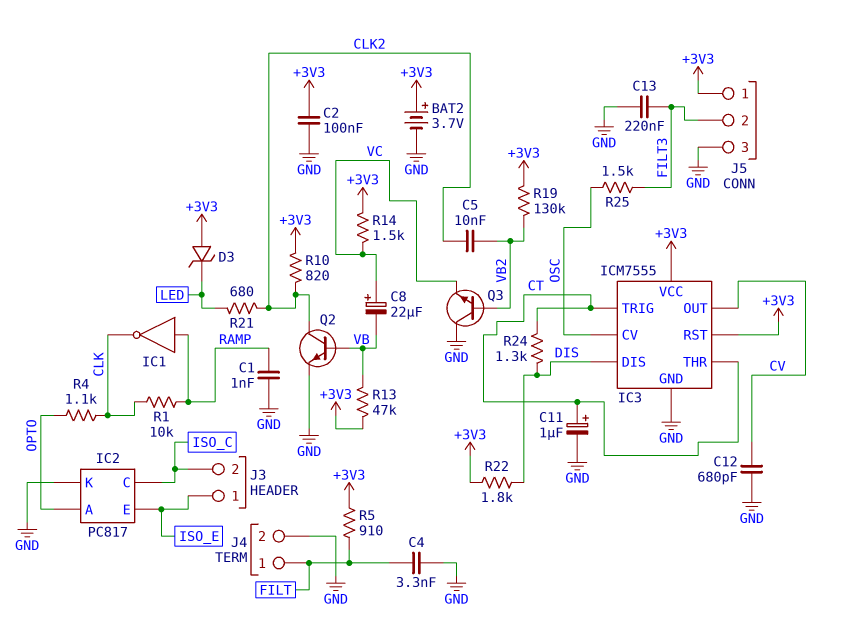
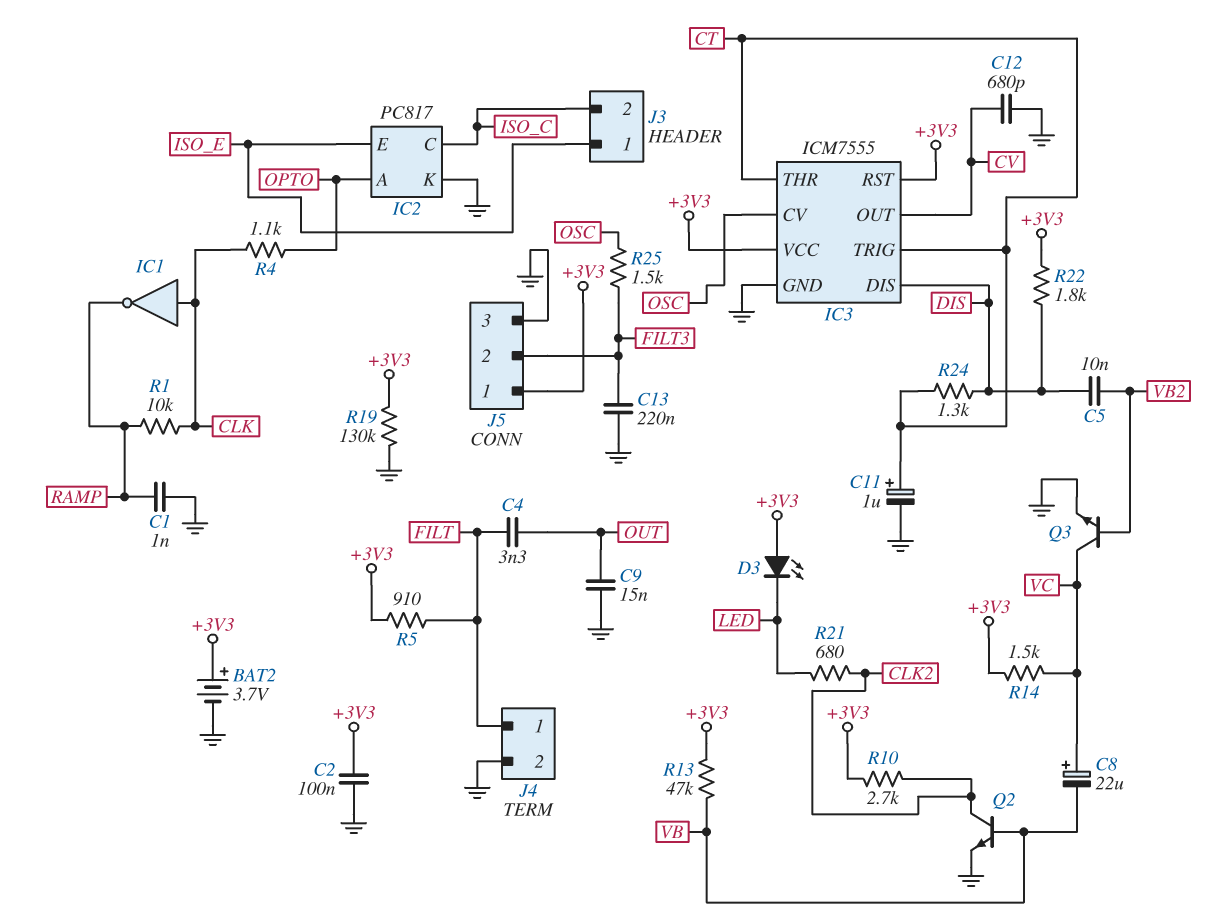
C4: 3.3nF (FILT, GND) -> 3.3nF (FILT, OUT)
C5: 10nF (CLK2, VB2) -> 10nF (DIS, VB2)
C9: none -> 15nF (GND, OUT)
D3: zener (A +3V3, K LED) -> LED (A +3V3, K LED)
IC1: NOT (in RAMP, out CLK) -> NOT (in CLK, out RAMP)
Q3: NPN (B VB2, C GND, E VC) -> NPN (B VB2, C VC, E GND)
R10: 820 (+3V3, CLK2) -> 2.7k (+3V3, CLK2)
R19: 130k (+3V3, VB2) -> 130k (+3V3, GND)

